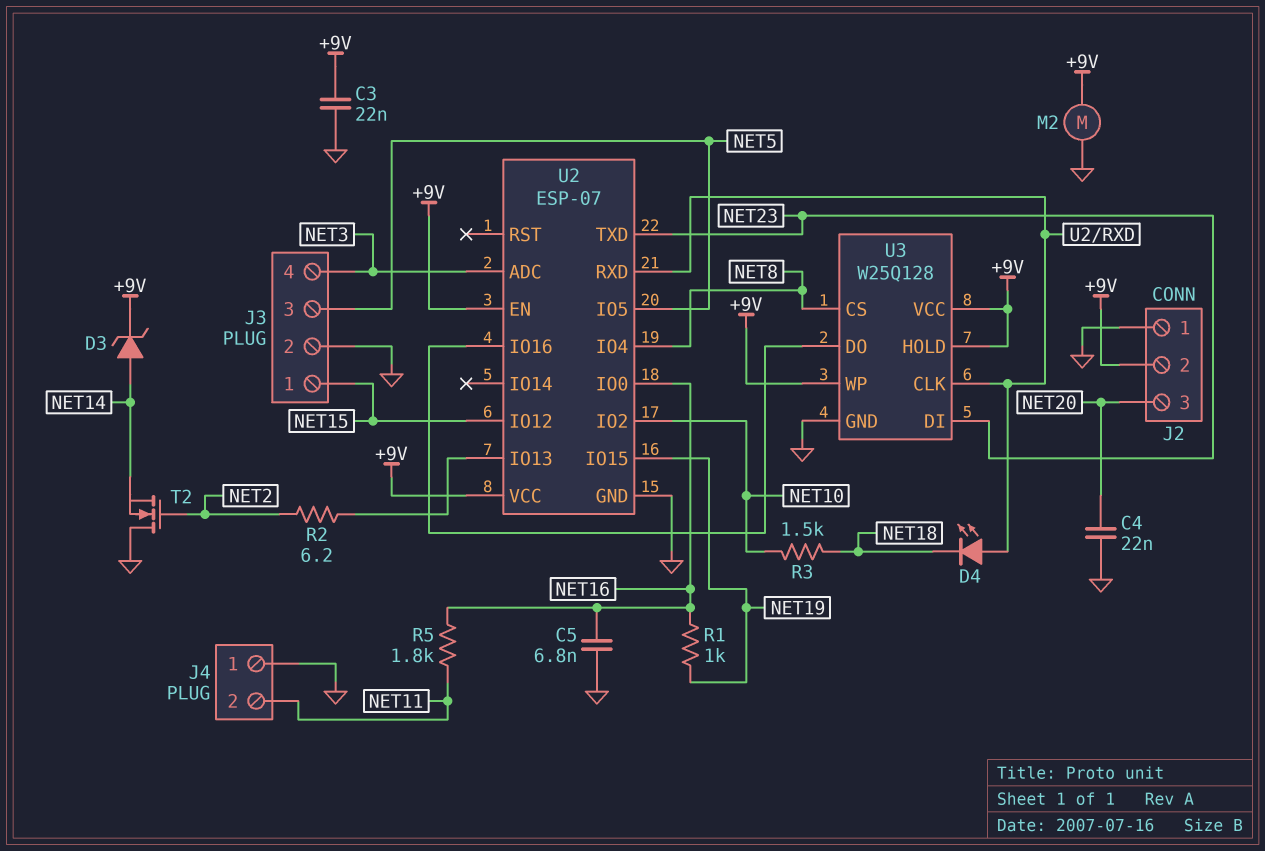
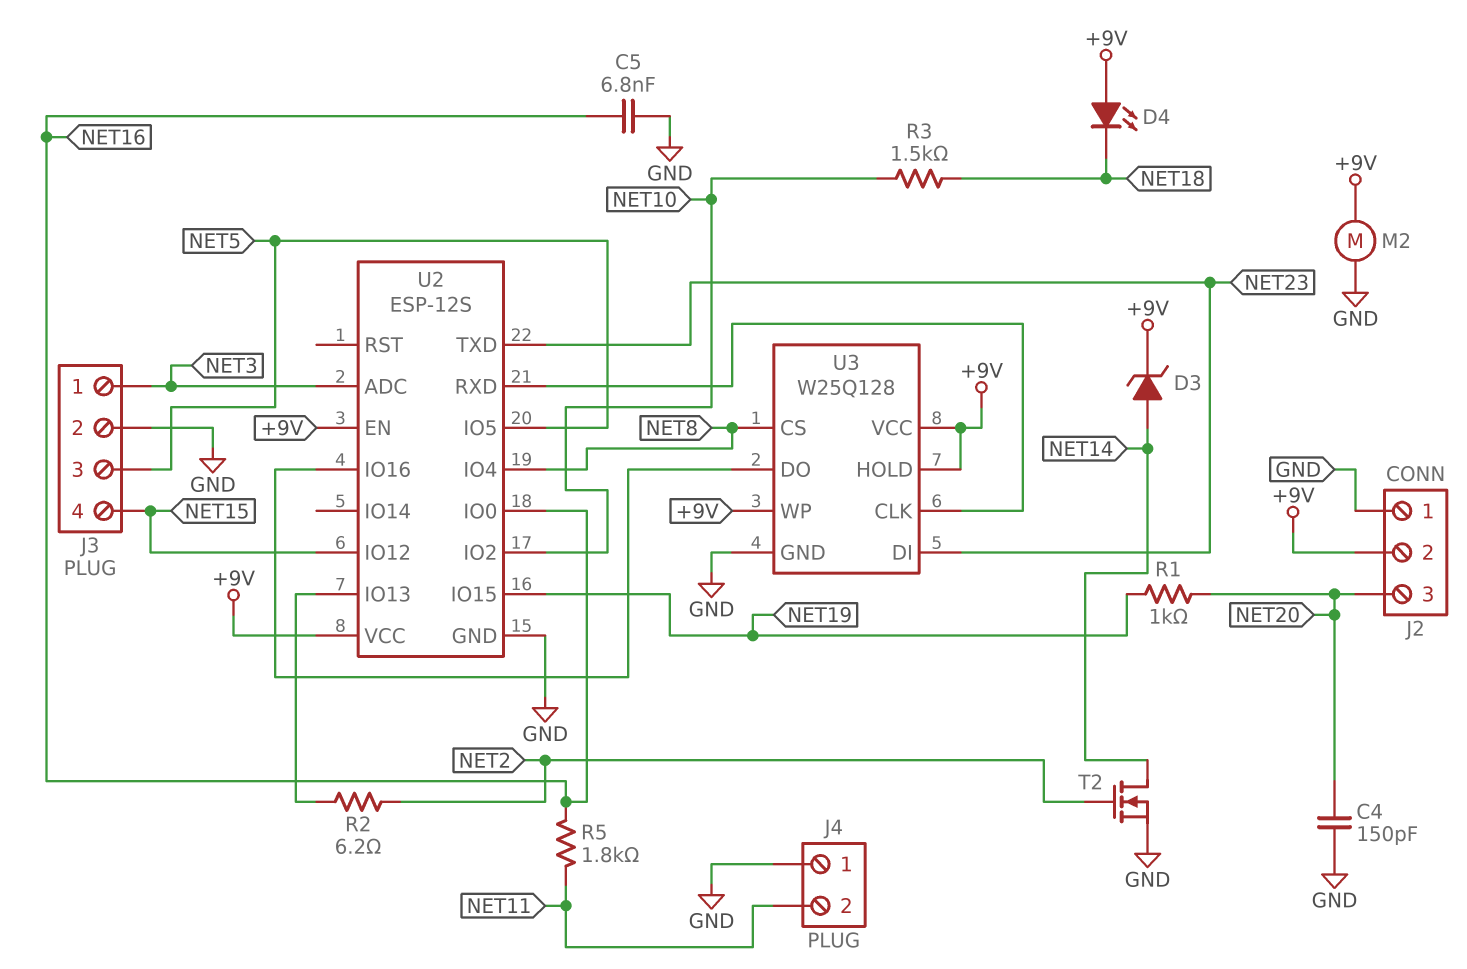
C3: 22nF (+9V, GND) -> none
C4: 22nF (GND, NET20) -> 150pF (GND, NET20)
D4: LED (A U2/RXD, K NET18) -> LED (A +9V, K NET18)
J3 pin 1: NET15 -> NET3
J3 pin 4: NET3 -> NET15
R1: 1k (NET16, NET19) -> 1k (NET19, NET20)
T2: NMOS (G NET2, D GND, S NET14) -> NMOS (G NET2, D NET14, S GND)
U2: ESP-07 -> ESP-12S

